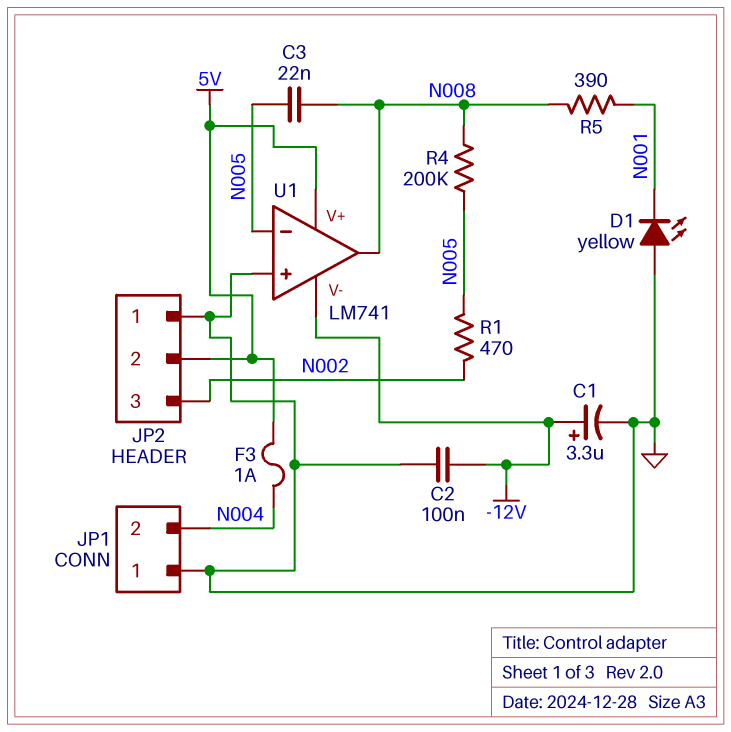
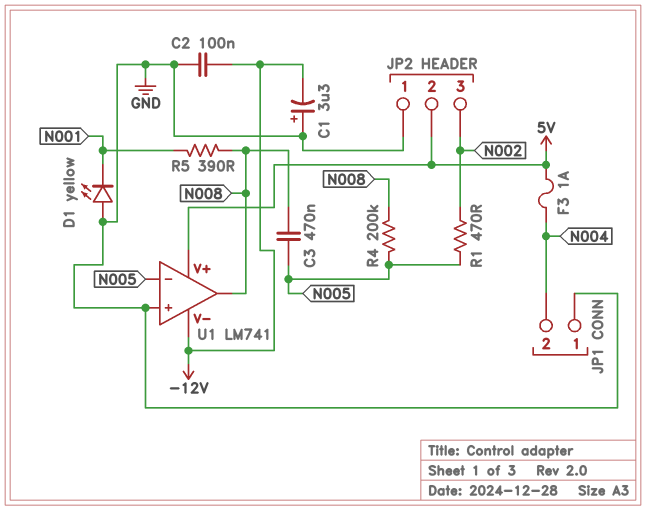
C1: 3.3uF (plus -12V, minus GND) -> 3.3uF (plus GND, minus -12V)
C3: 22nF (N005, N008) -> 470nF (N005, N008)

